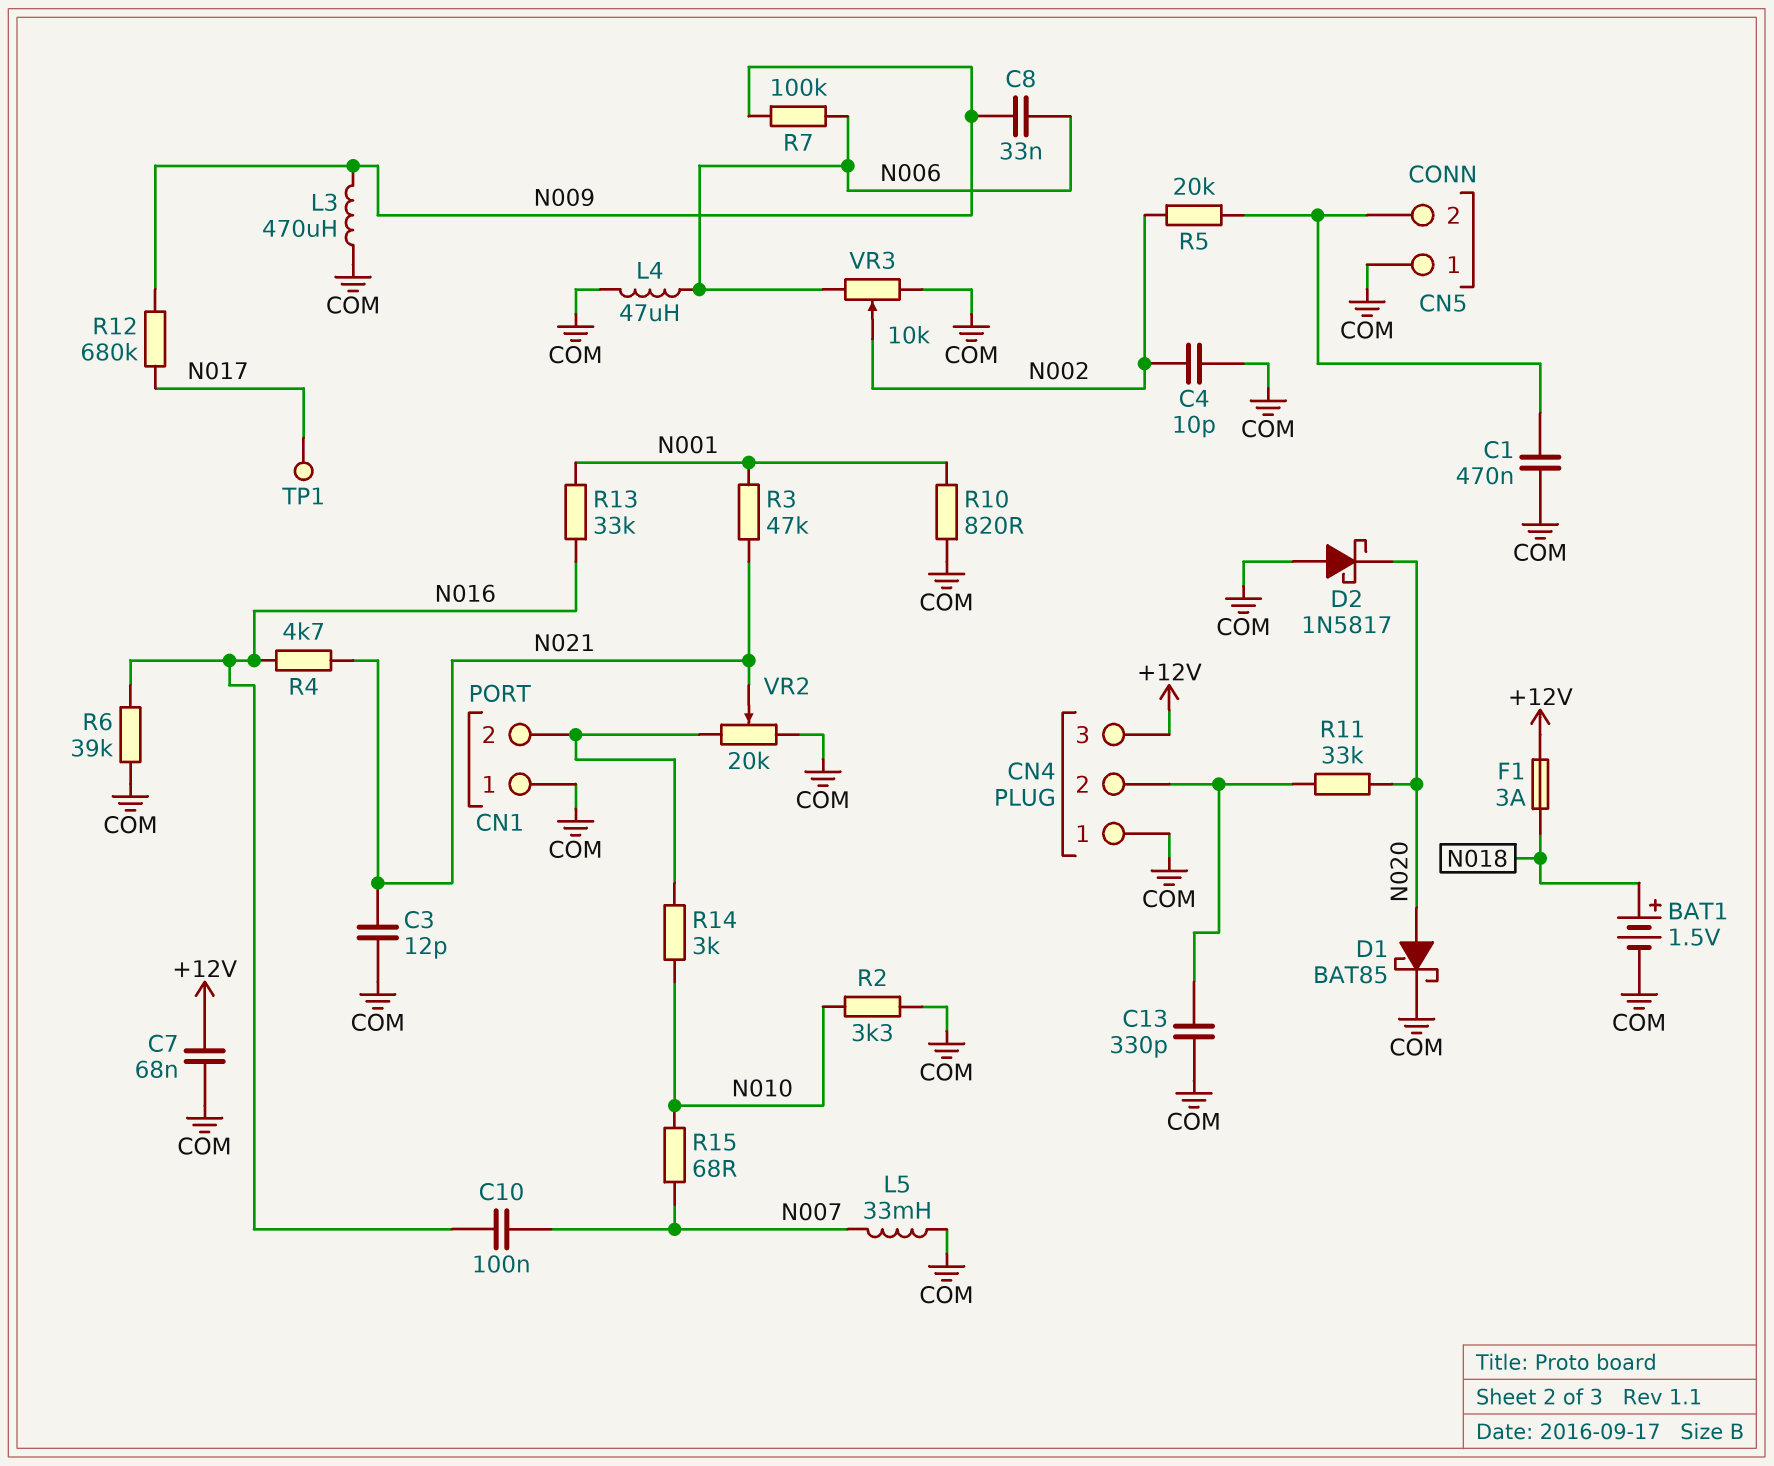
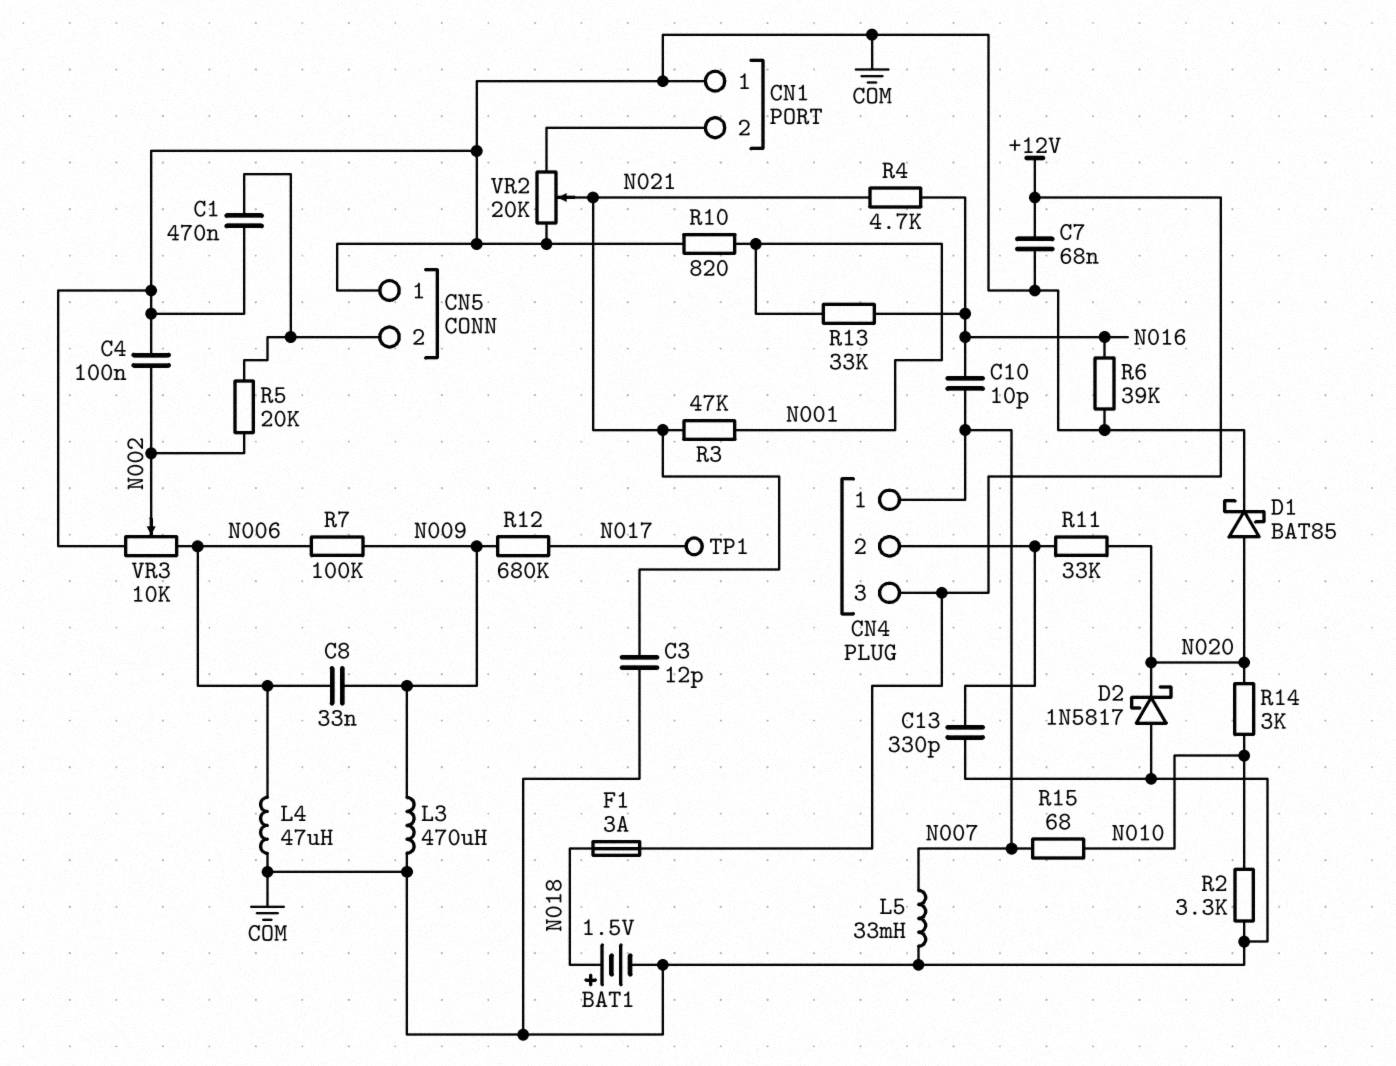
C4: 10pF (COM, N002) -> 100nF (COM, N002)
C10: 100nF (N007, N016) -> 10pF (N007, N016)
CN4 pin 1: COM -> N007
R14: 3k (CN1/2, N010) -> 3k (N010, N020)

